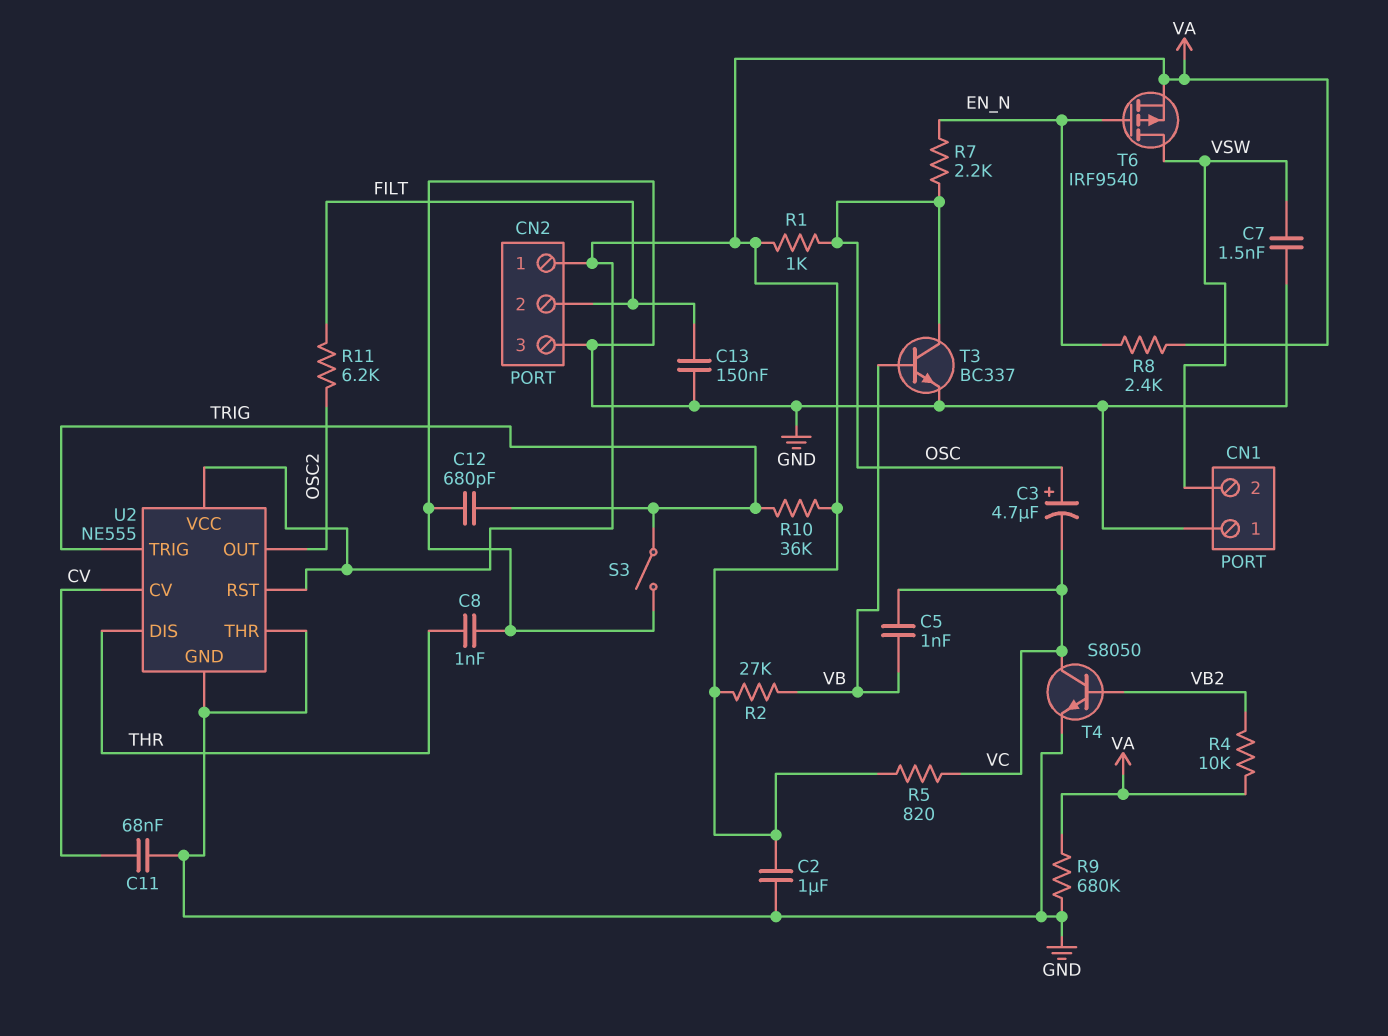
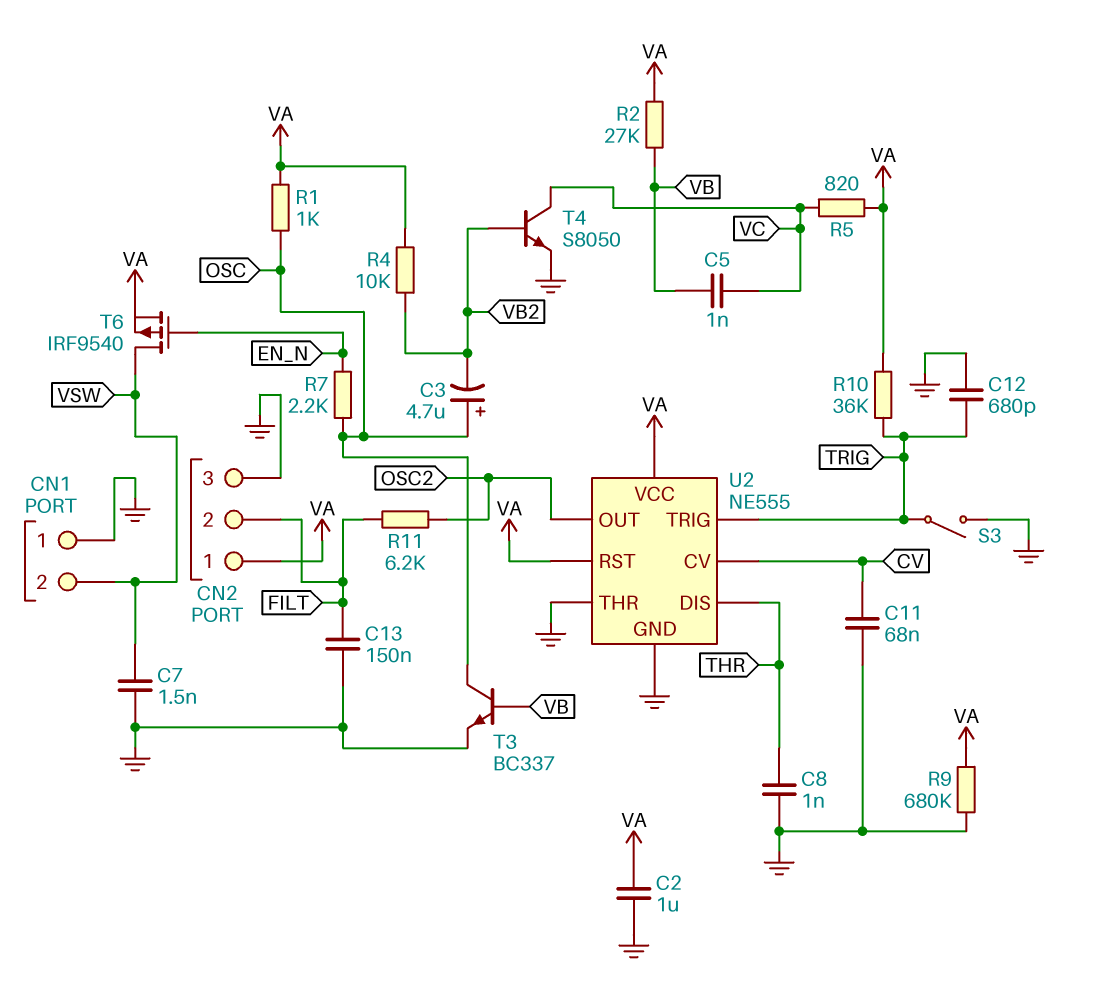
C3: 4.7uF (plus OSC, minus VC) -> 4.7uF (plus OSC, minus VB2)
R8: 2.4k (EN_N, VA) -> none

